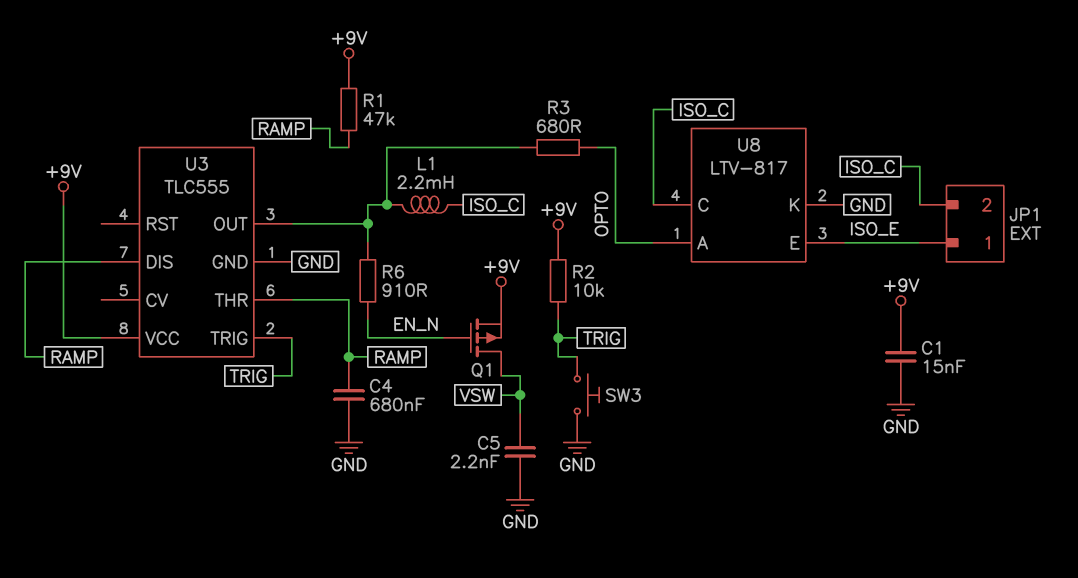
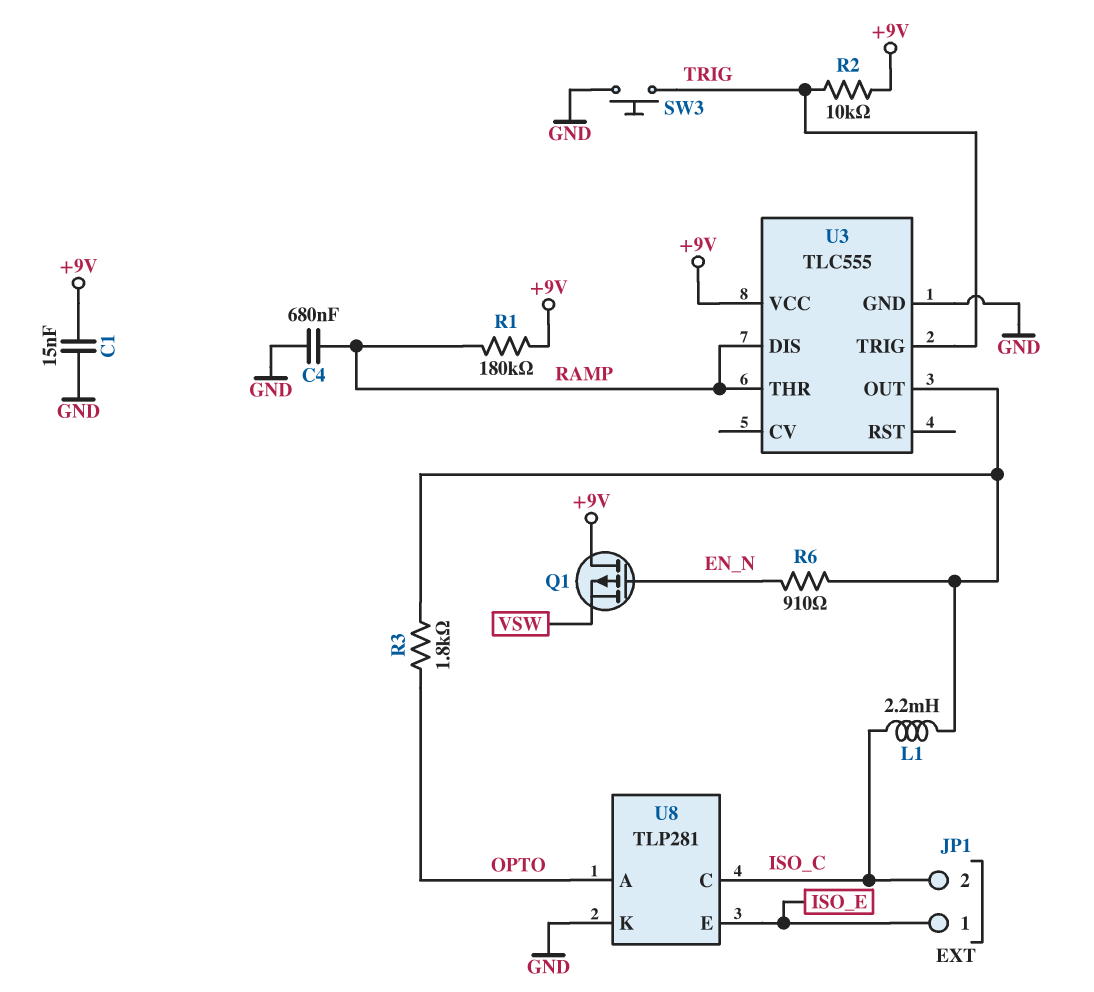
C5: 2.2nF (GND, VSW) -> none
Q1: PMOS (G EN_N, D VSW, S +9V) -> PMOS (G EN_N, D +9V, S VSW)
R1: 47k (+9V, RAMP) -> 180k (+9V, RAMP)
R3: 680 (OPTO, U3/OUT) -> 1.8k (OPTO, U3/OUT)
U8: LTV-817 -> TLP281

